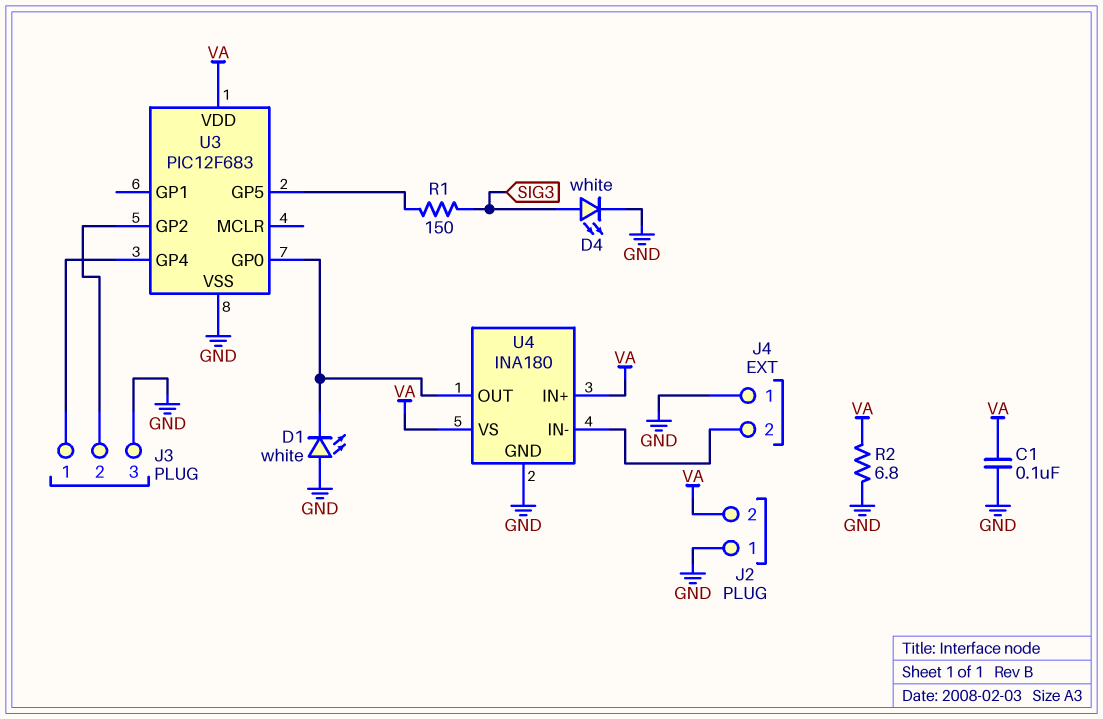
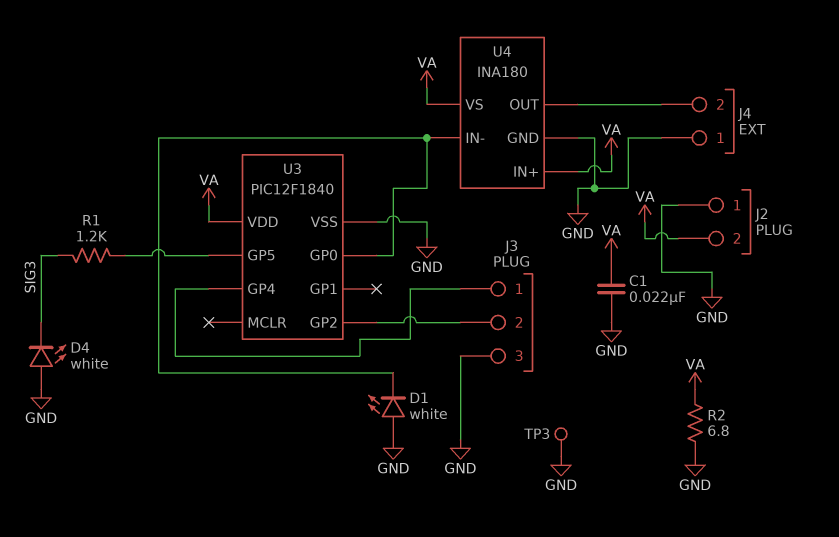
C1: 100nF (GND, VA) -> 22nF (GND, VA)
D4: LED white (A SIG3, K GND) -> LED white (A GND, K SIG3)
R1: 150 (SIG3, U3/GP5) -> 1.2k (SIG3, U3/GP5)
TP3: none -> test point (GND)
U3: PIC12F683 -> PIC12F1840
U4 pin IN-: J4/2 -> U3/GP0
U4 pin OUT: U3/GP0 -> J4/2

